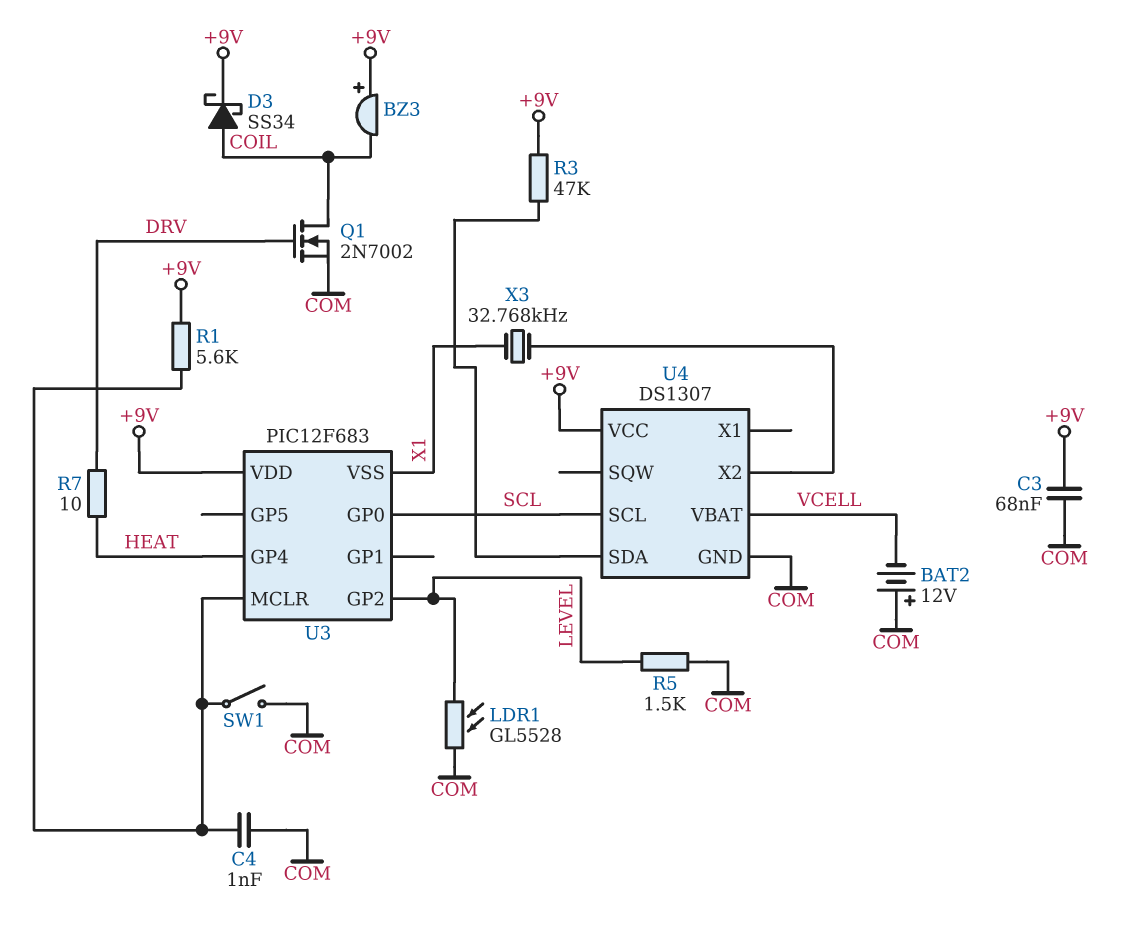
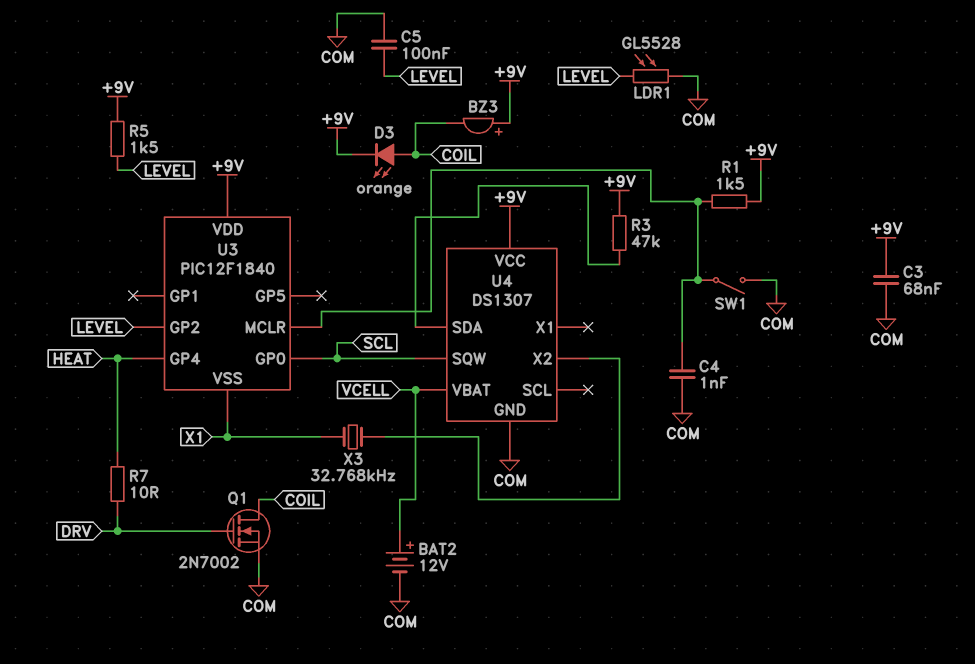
BAT2: 12V (plus COM, minus VCELL) -> 12V (plus VCELL, minus COM)
C5: none -> 100nF (COM, LEVEL)
D3: schottky SS34 (A COIL, K +9V) -> LED orange (A COIL, K +9V)
R1: 5.6k (+9V, U3/MCLR) -> 1.5k (+9V, U3/MCLR)
R5: 1.5k (COM, LEVEL) -> 1.5k (+9V, LEVEL)
U3: PIC12F683 -> PIC12F1840
U4 pin SCL: SCL -> none
U4 pin SQW: none -> SCL

